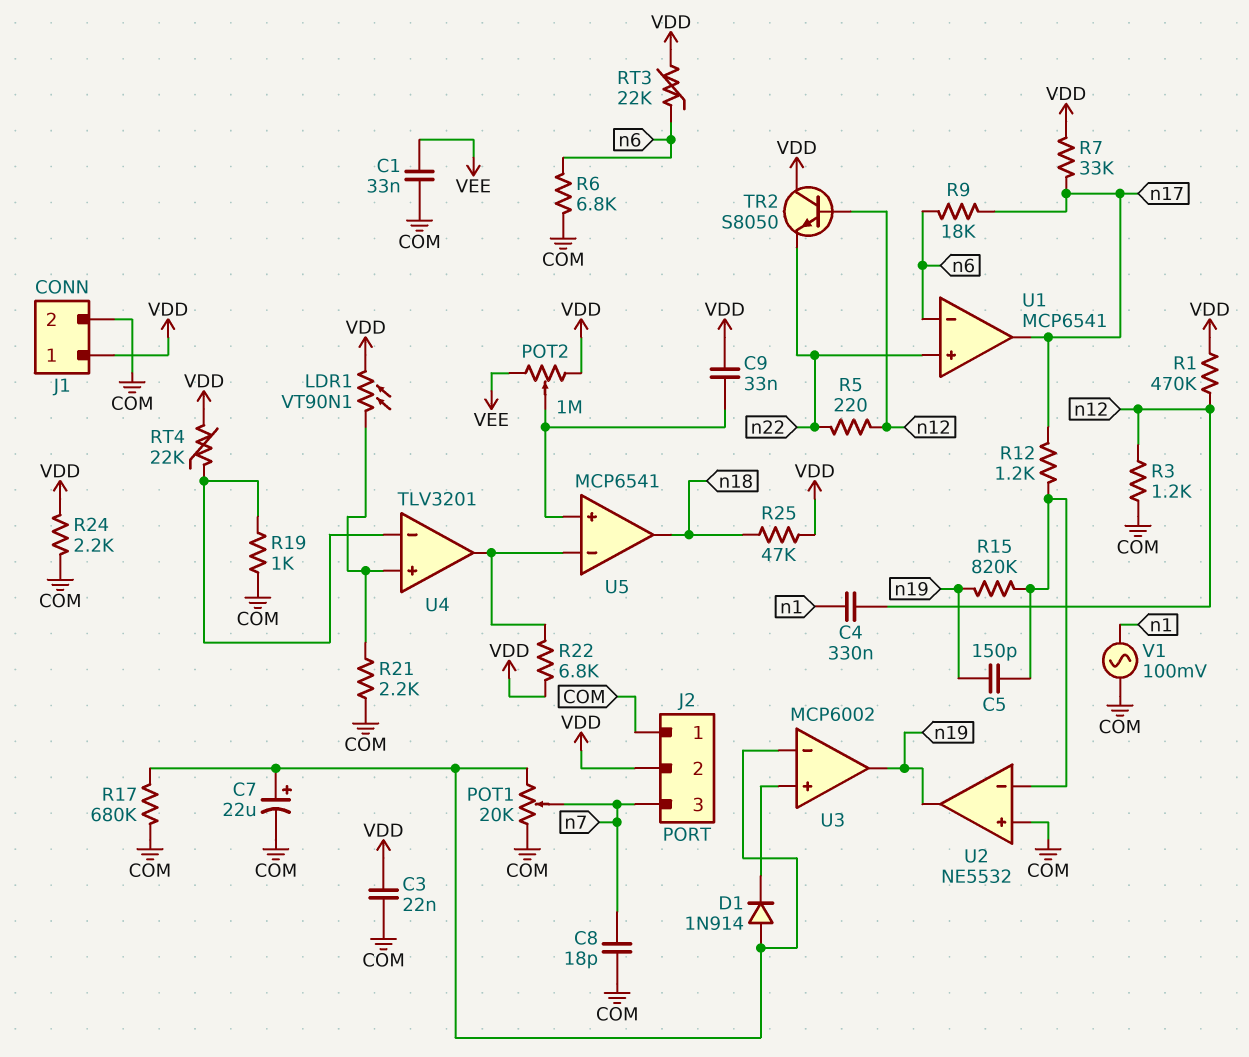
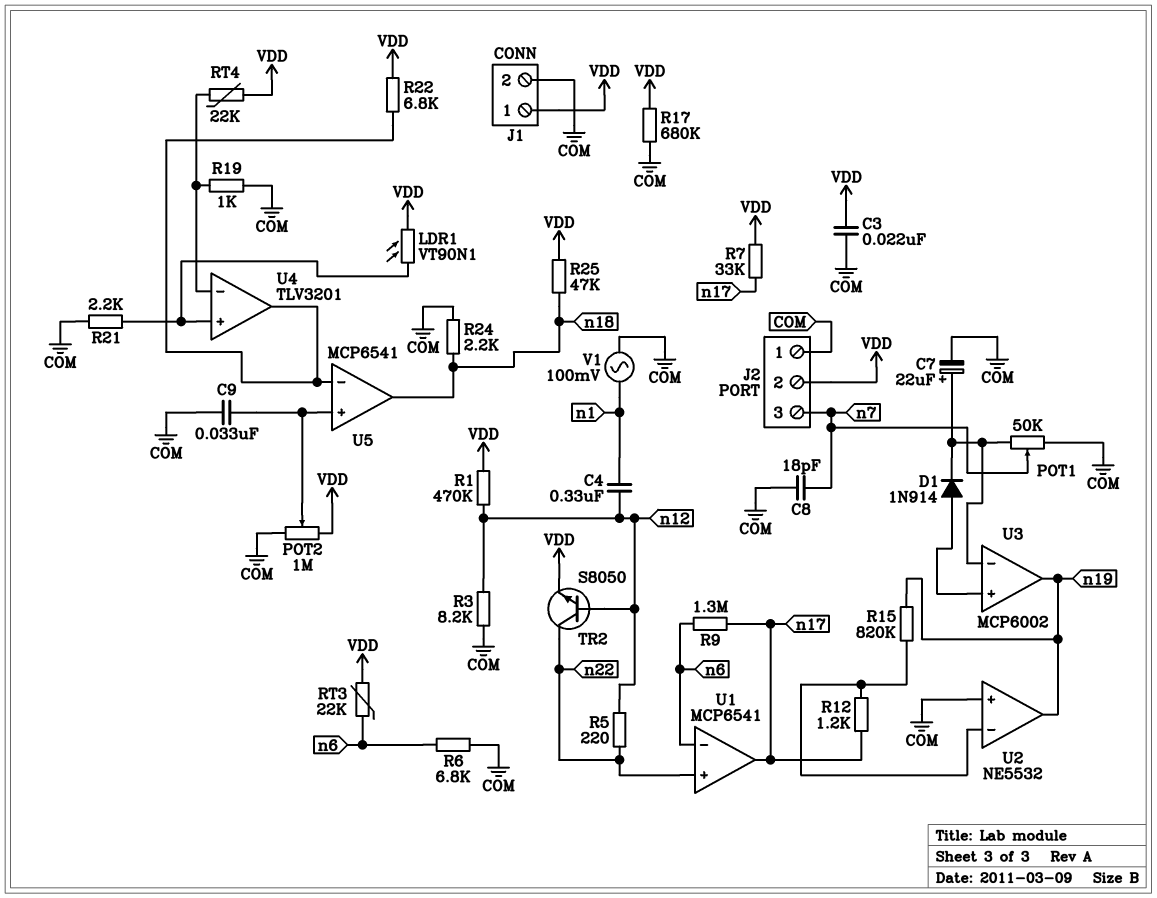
C1: 33nF (COM, VEE) -> none
C5: 150pF (U2/in-, n19) -> none
C9: 33nF (U5/in+, VDD) -> 33nF (COM, U5/in+)
D1: diode 1N914 (A U3/in-, K U3/in+) -> diode 1N914 (A U3/in+, K U3/in-)
POT1: 20k (COM, U3/in-, wiper n7) -> 50k (COM, U3/in-, wiper n7)
POT2: 1M (VDD, VEE, wiper U5/in+) -> 1M (COM, VDD, wiper U5/in+)
R3: 1.2k (COM, n12) -> 8.2k (COM, n12)
R9: 18k (n6, n17) -> 1.3M (n6, n17)
R17: 680k (COM, U3/in-) -> 680k (COM, VDD)
R24: 2.2k (COM, VDD) -> 2.2k (COM, n18)
TR2: NPN S8050 (B n12, C VDD, E n22) -> NPN S8050 (B n12, C n22, E VDD)

